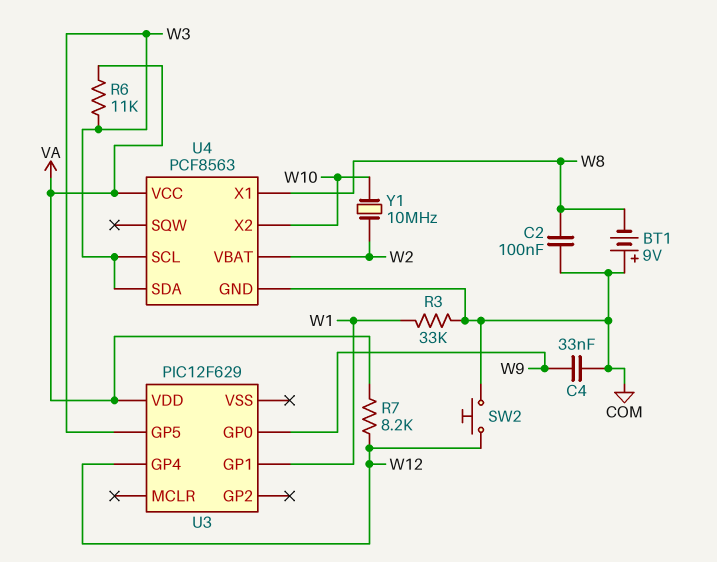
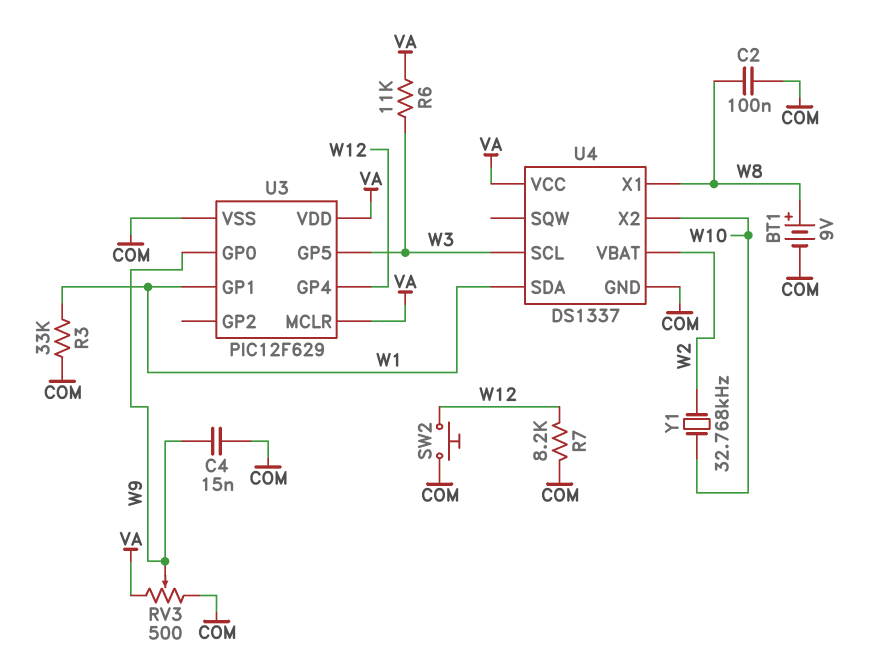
BT1: 9V (plus COM, minus W8) -> 9V (plus W8, minus COM)
C4: 33nF (COM, W9) -> 15nF (COM, W9)
R7: 8.2k (VA, W12) -> 8.2k (COM, W12)
RV3: none -> 500 (COM, VA, wiper W9)
U3 pin MCLR: none -> VA
U3 pin VSS: none -> COM
U4: PCF8563 -> DS1337
U4 pin SDA: W3 -> W1
Y1: 10MHz (W2, W10) -> 32.768kHz (W2, W10)

